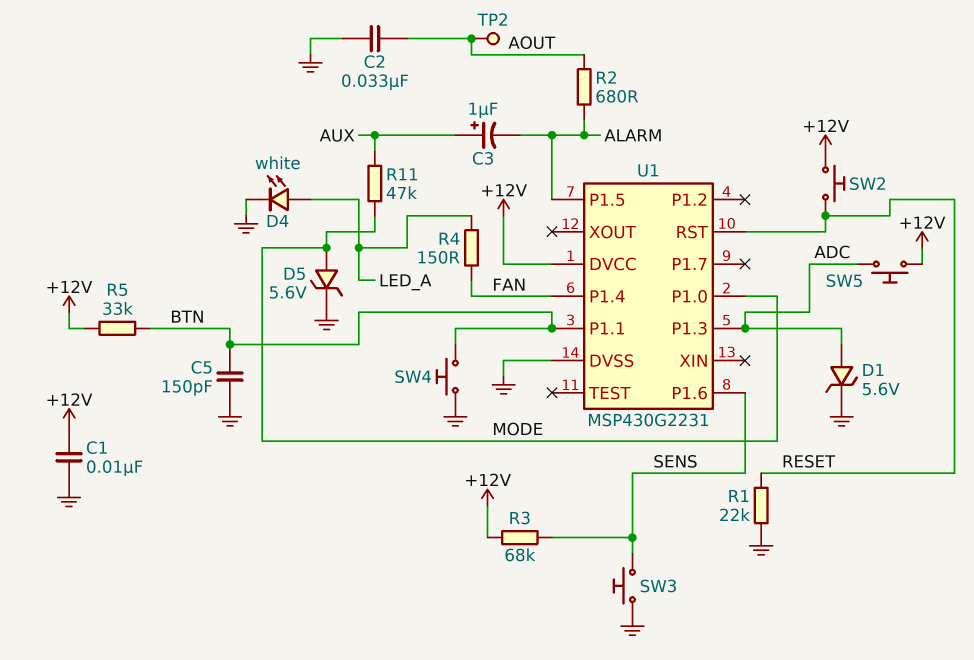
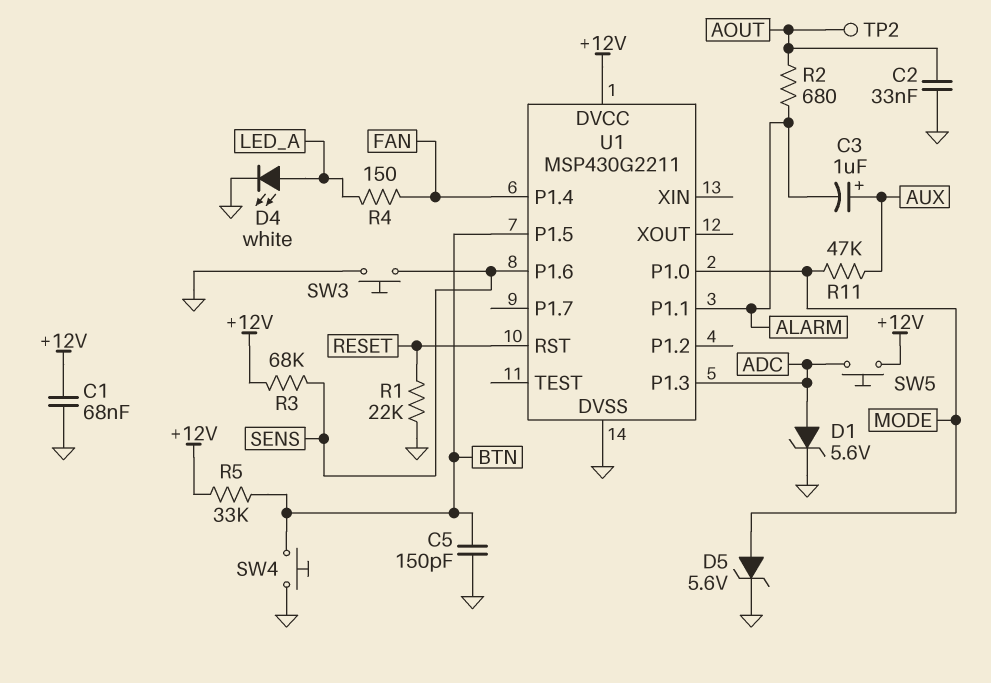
C1: 10nF (+12V, GND) -> 68nF (+12V, GND)
SW2: button (+12V, RESET) -> none
U1: MSP430G2231 -> MSP430G2211
U1 pin P1.1: BTN -> ALARM
U1 pin P1.5: ALARM -> BTN

